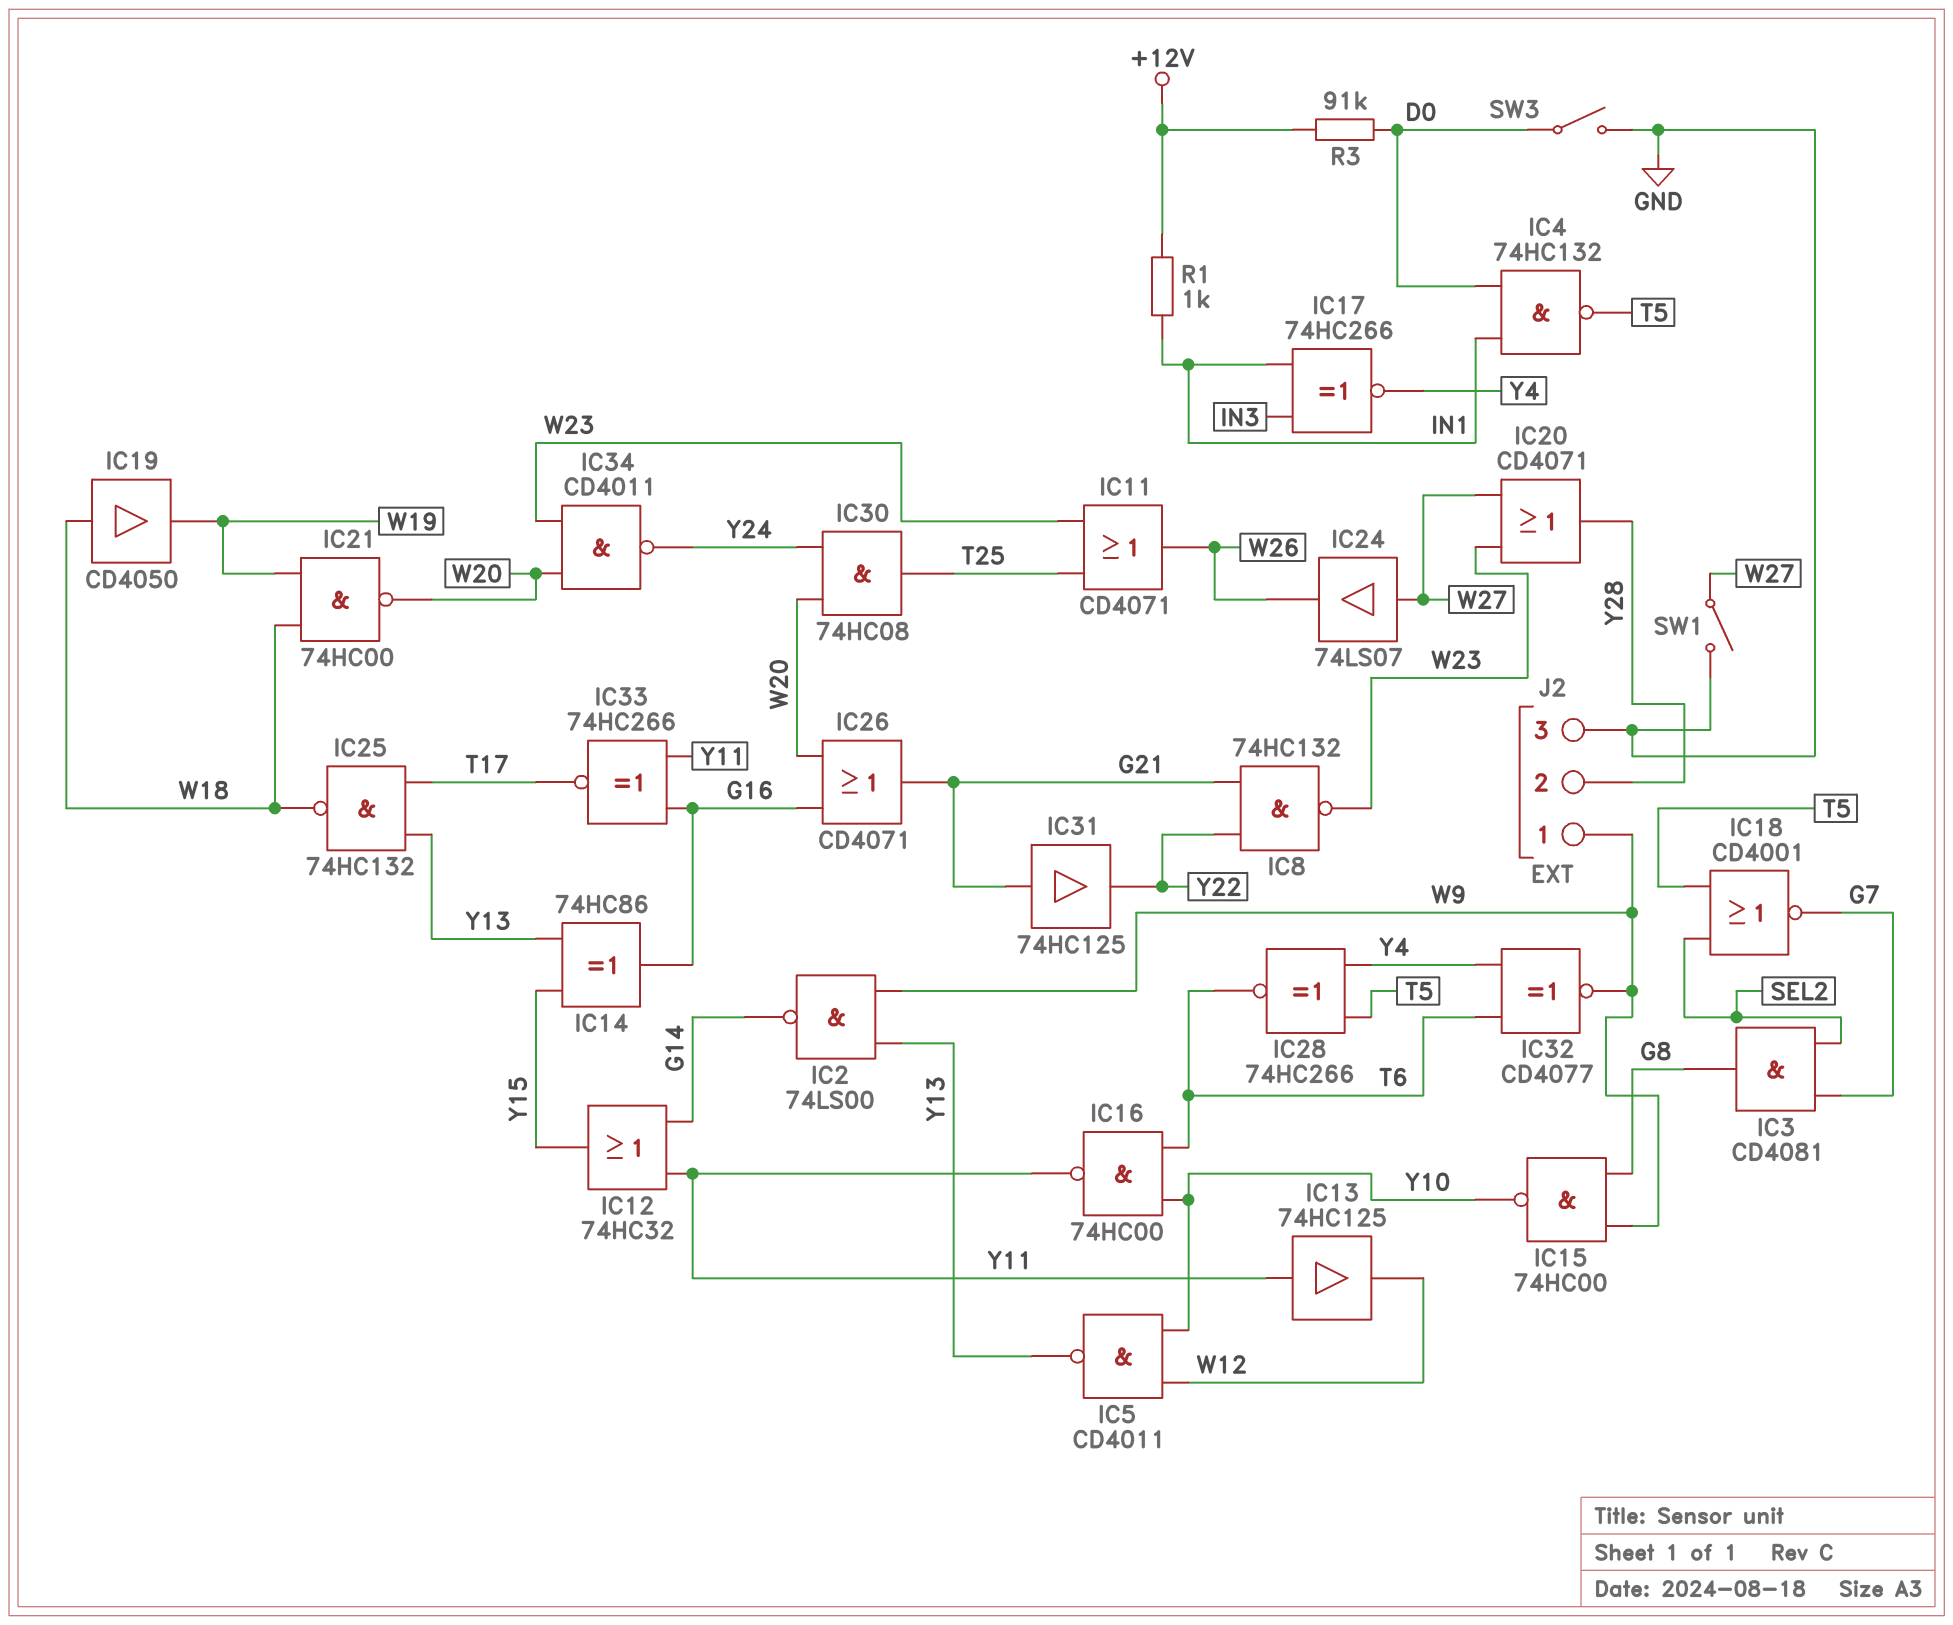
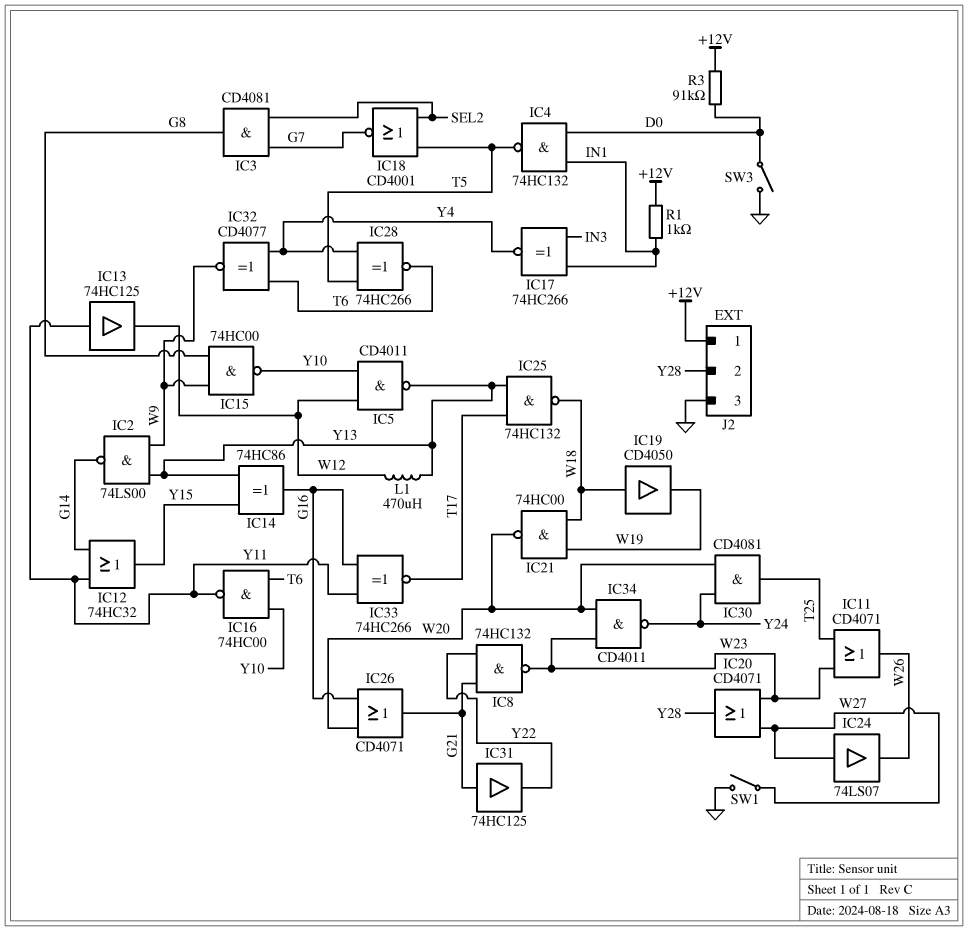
IC30: AND 74HC08 (in W20, in Y24, out T25) -> AND CD4081 (in W20, in Y24, out T25)
J2 pin 1: W9 -> +12V
L1: none -> 470uH (W12, Y13)

